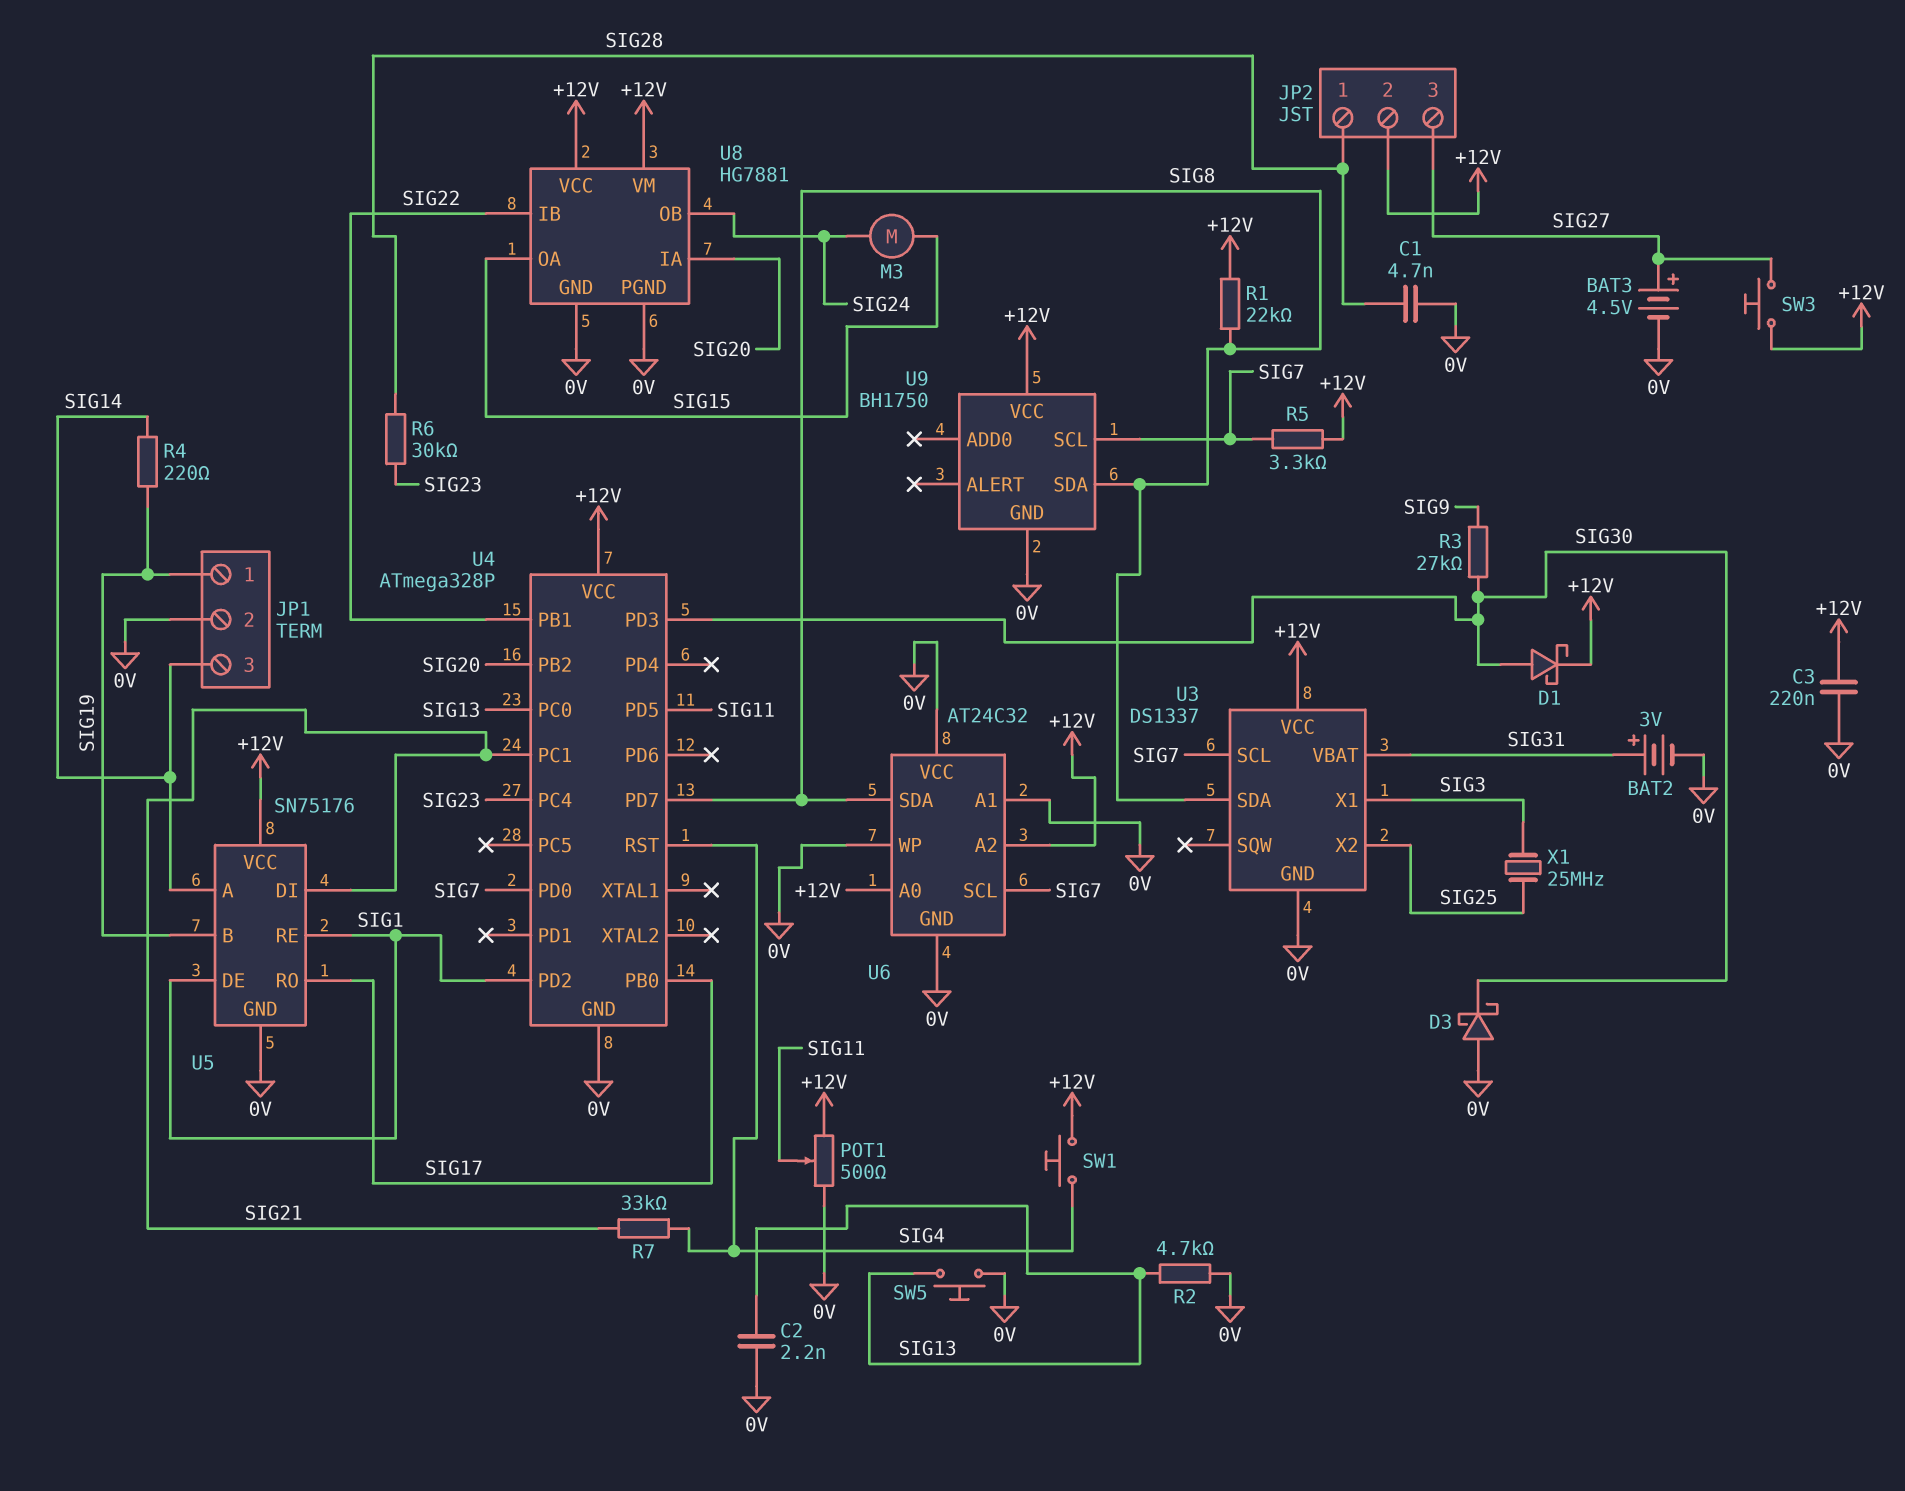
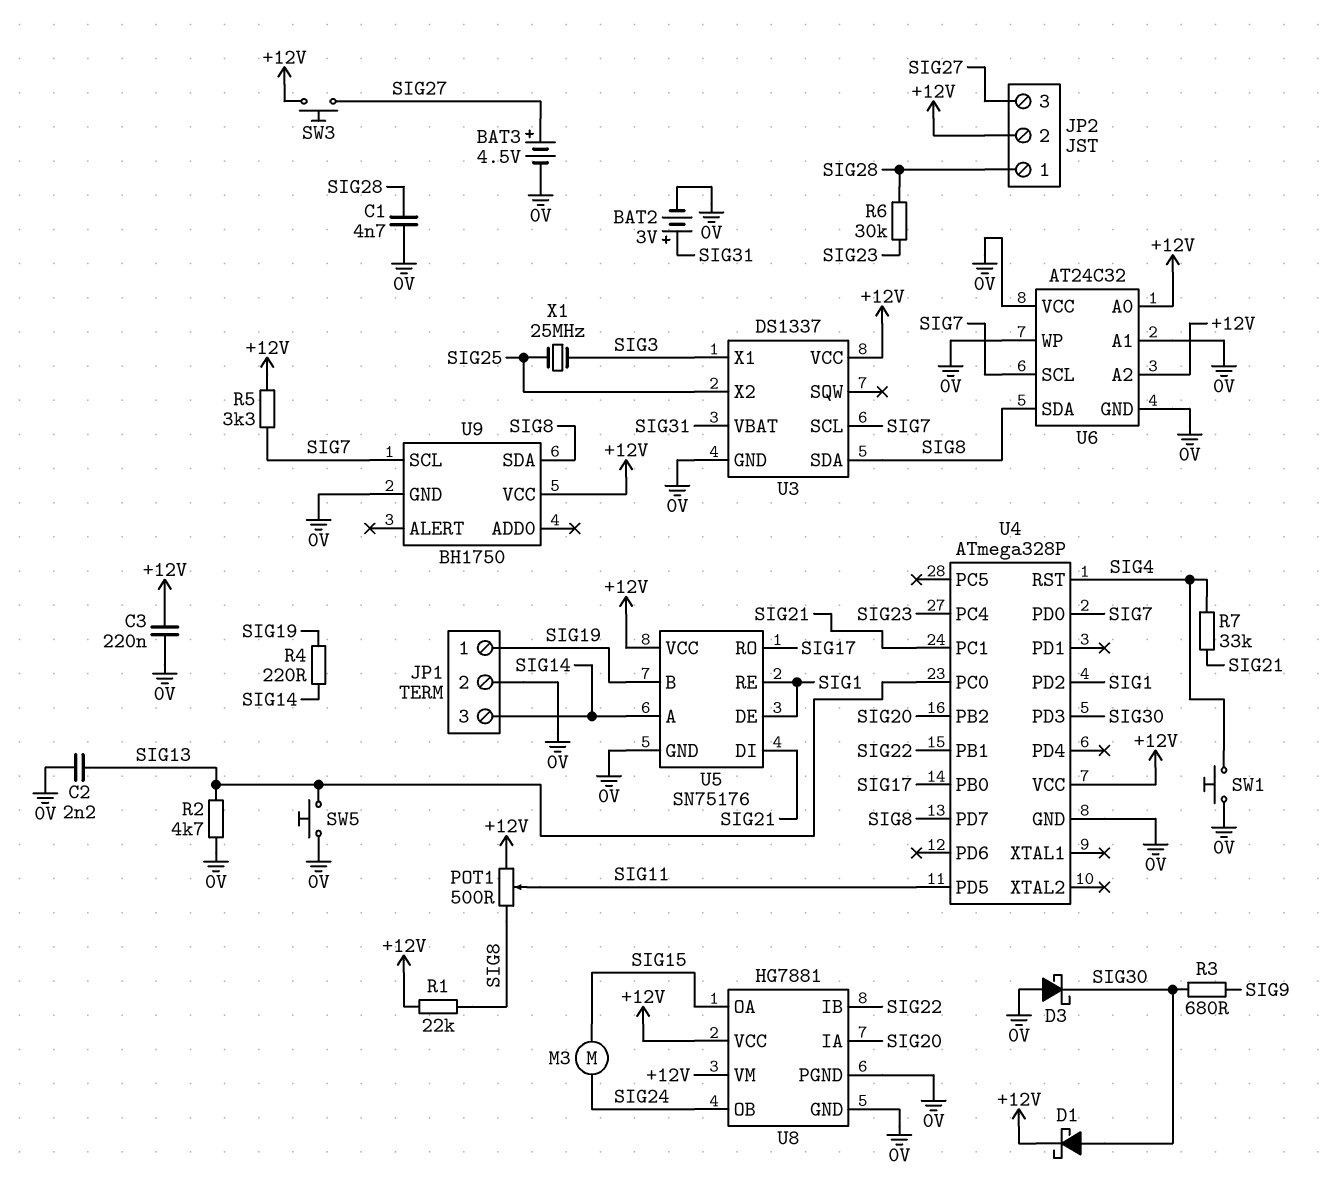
POT1: 500 (+12V, 0V, wiper SIG11) -> 500 (+12V, SIG8, wiper SIG11)
R3: 27k (SIG9, SIG30) -> 680 (SIG9, SIG30)
SW1: button (+12V, SIG4) -> button (0V, SIG4)

